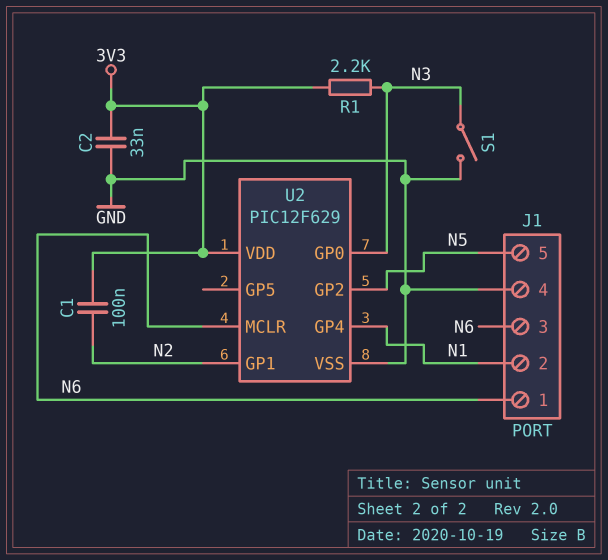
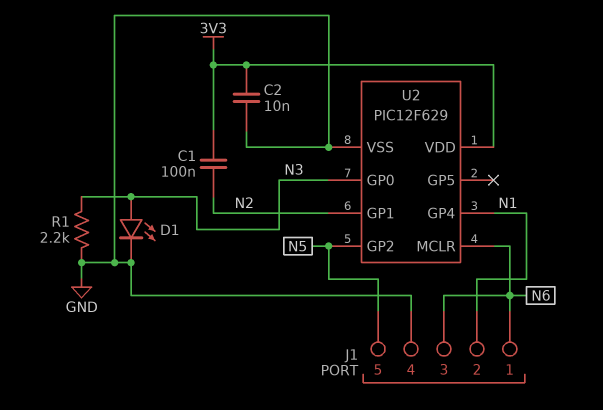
C2: 33nF (3V3, GND) -> 10nF (3V3, GND)
D1: none -> LED (A N3, K GND)
R1: 2.2k (3V3, N3) -> 2.2k (GND, N3)
S1: switch (GND, N3) -> none

